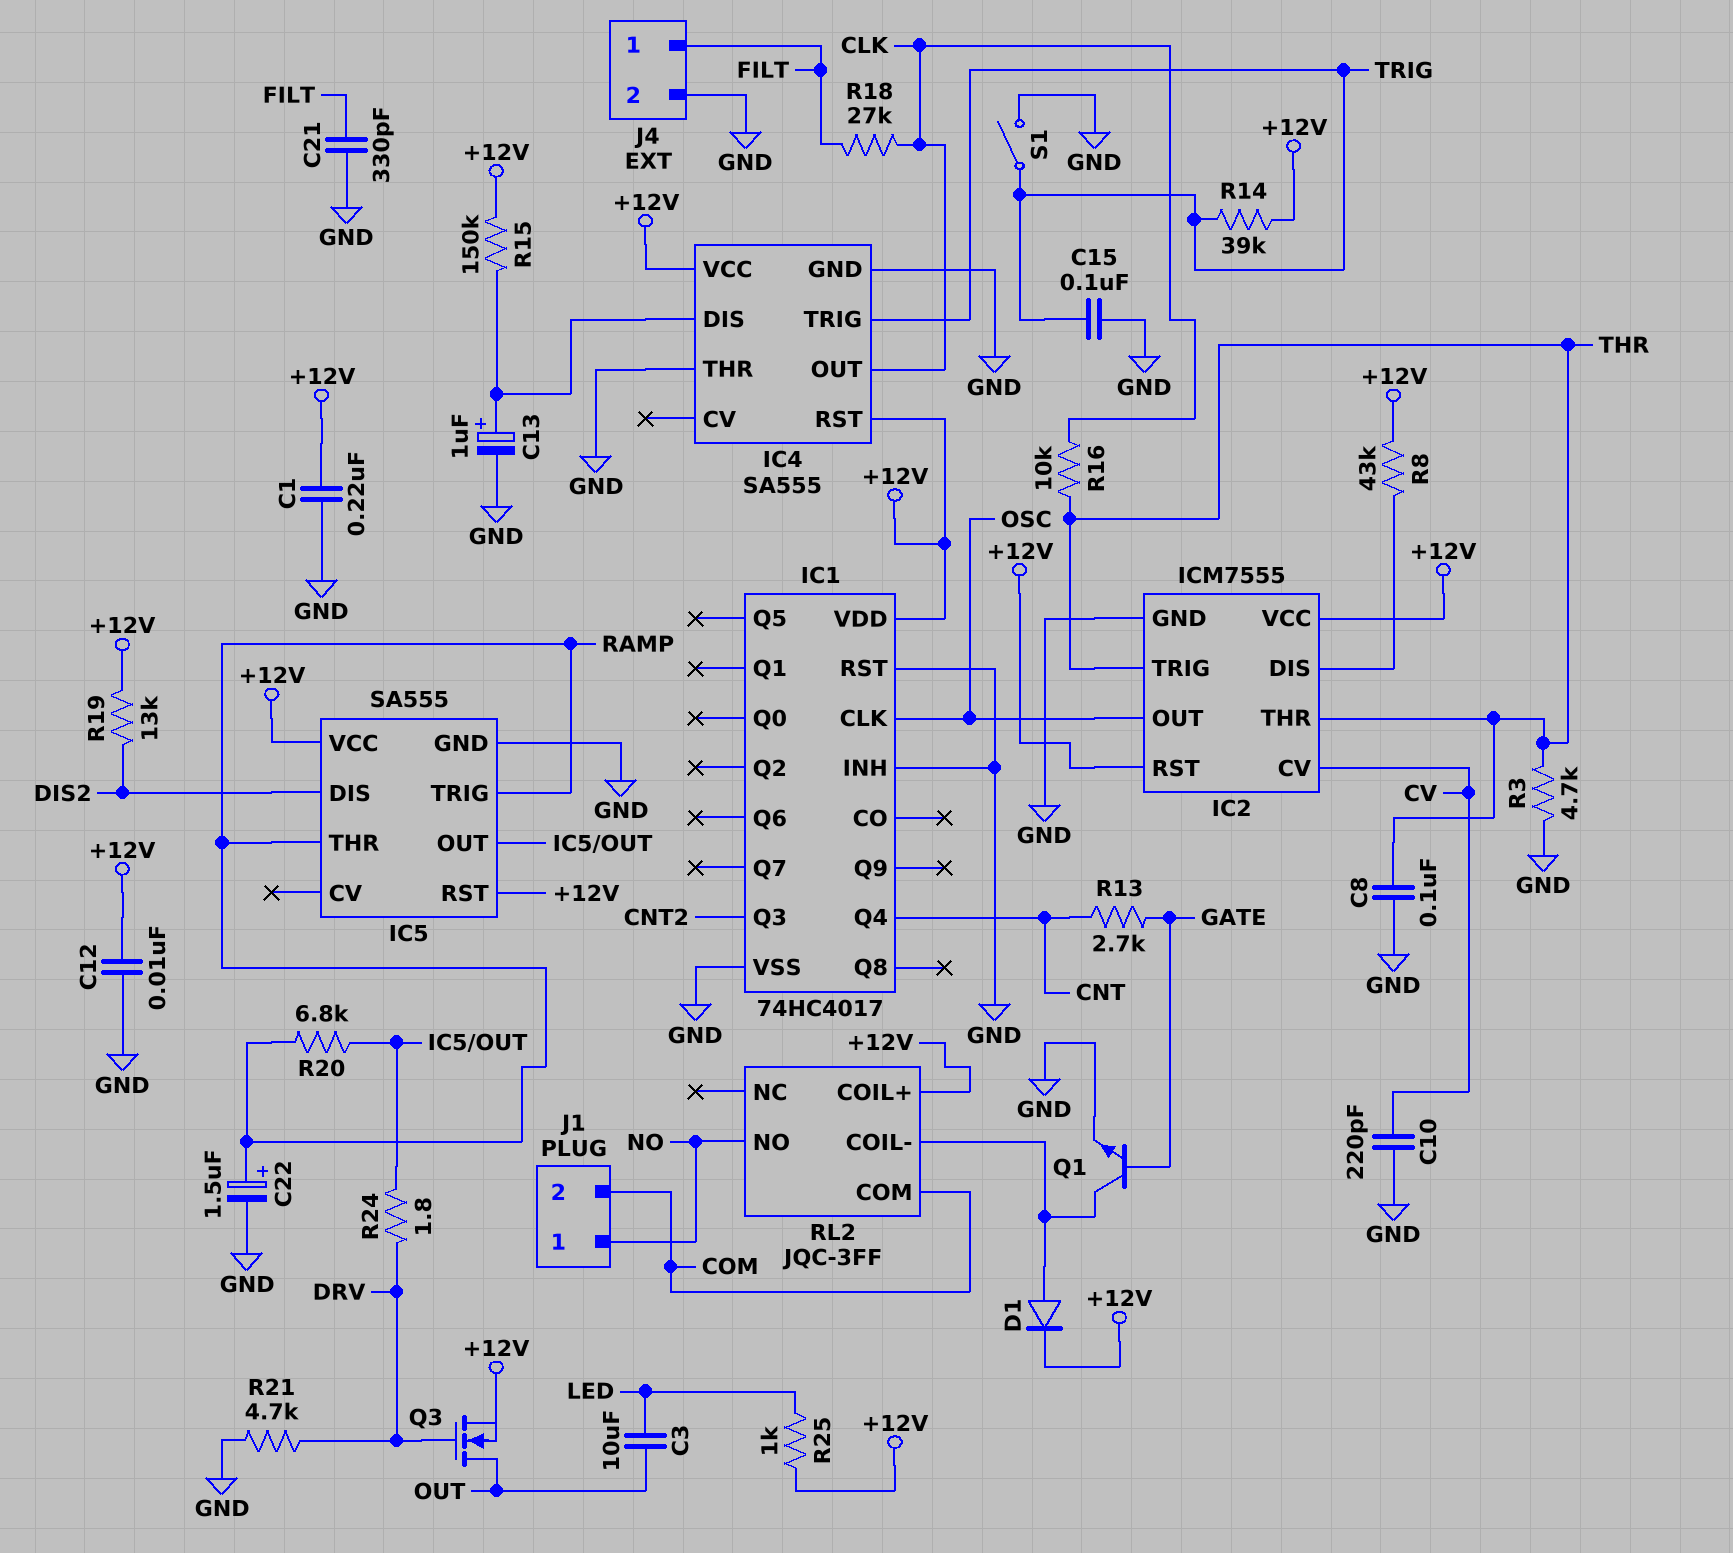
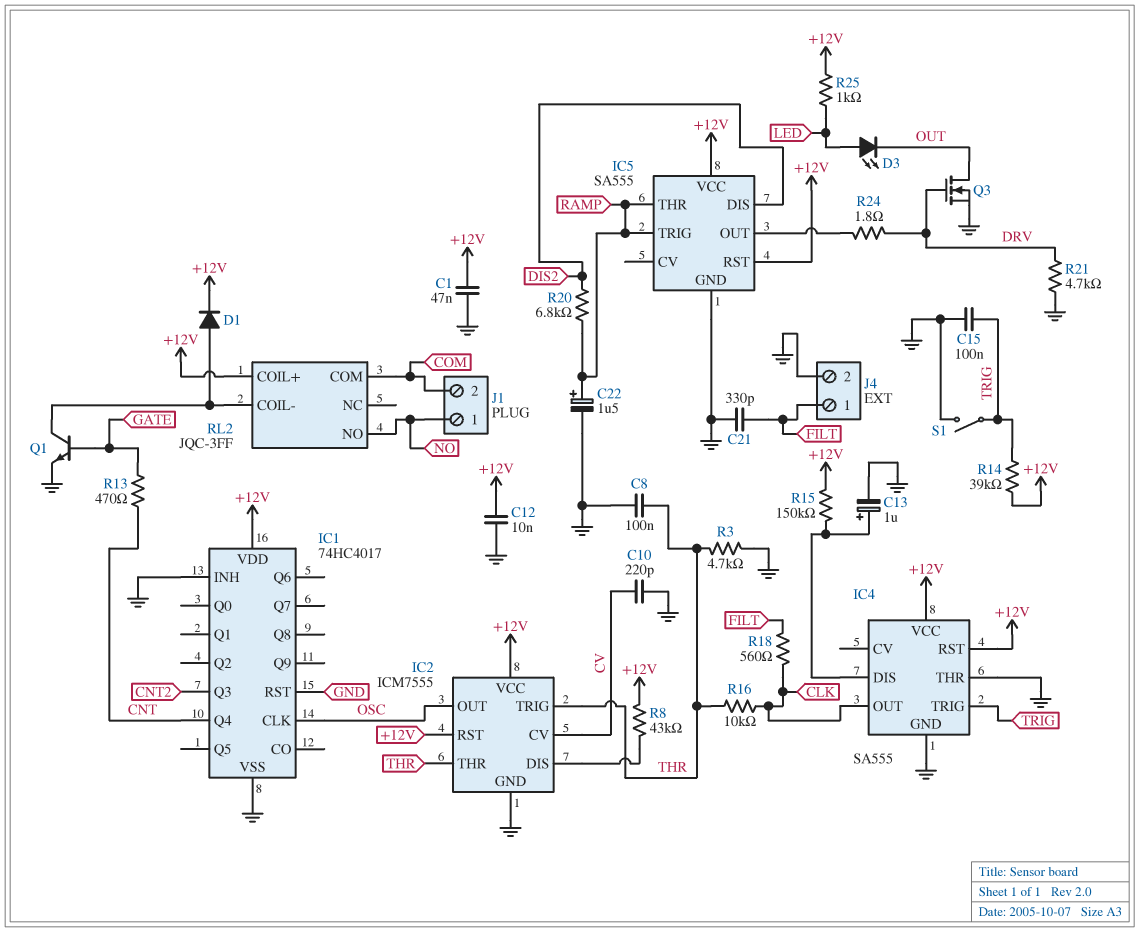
C1: 220nF (+12V, GND) -> 47nF (+12V, GND)
C3: 10uF (LED, OUT) -> none
D3: none -> LED (A LED, K OUT)
Q3: NMOS (G DRV, D OUT, S +12V) -> NMOS (G DRV, D OUT, S GND)
R13: 2.7k (CNT, GATE) -> 470 (CNT, GATE)
R18: 27k (CLK, FILT) -> 560 (CLK, FILT)
R19: 13k (+12V, DIS2) -> none
R20: 6.8k (IC5/OUT, RAMP) -> 6.8k (DIS2, RAMP)

